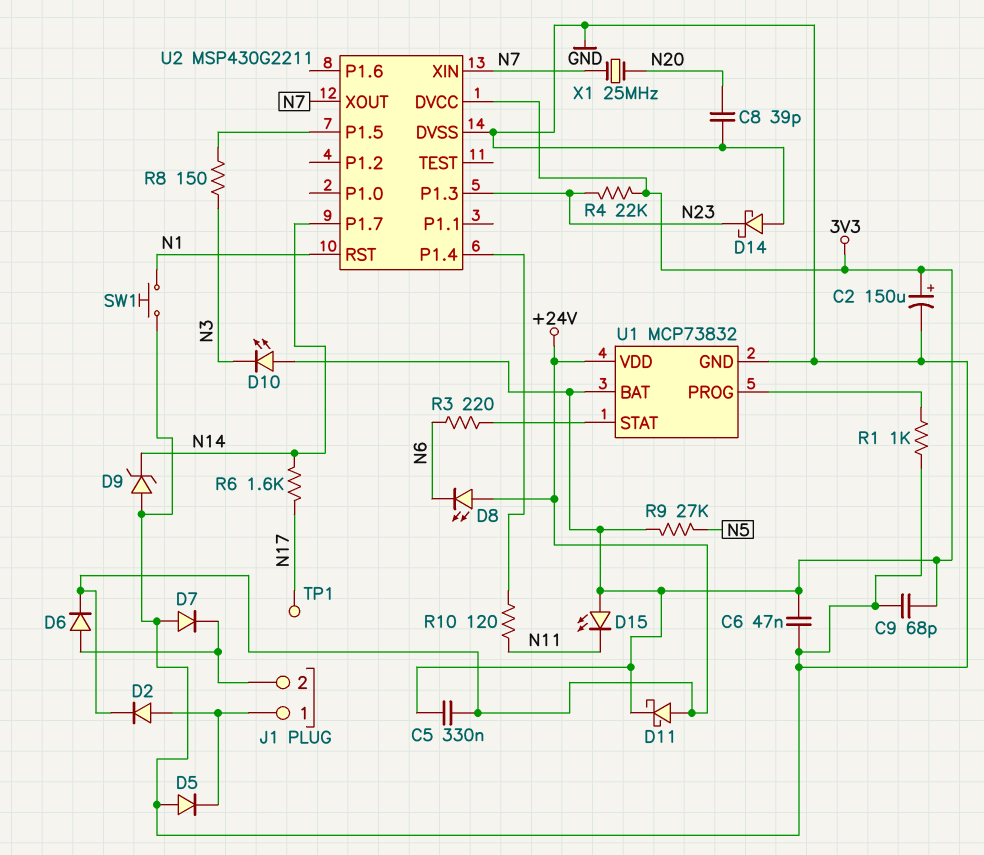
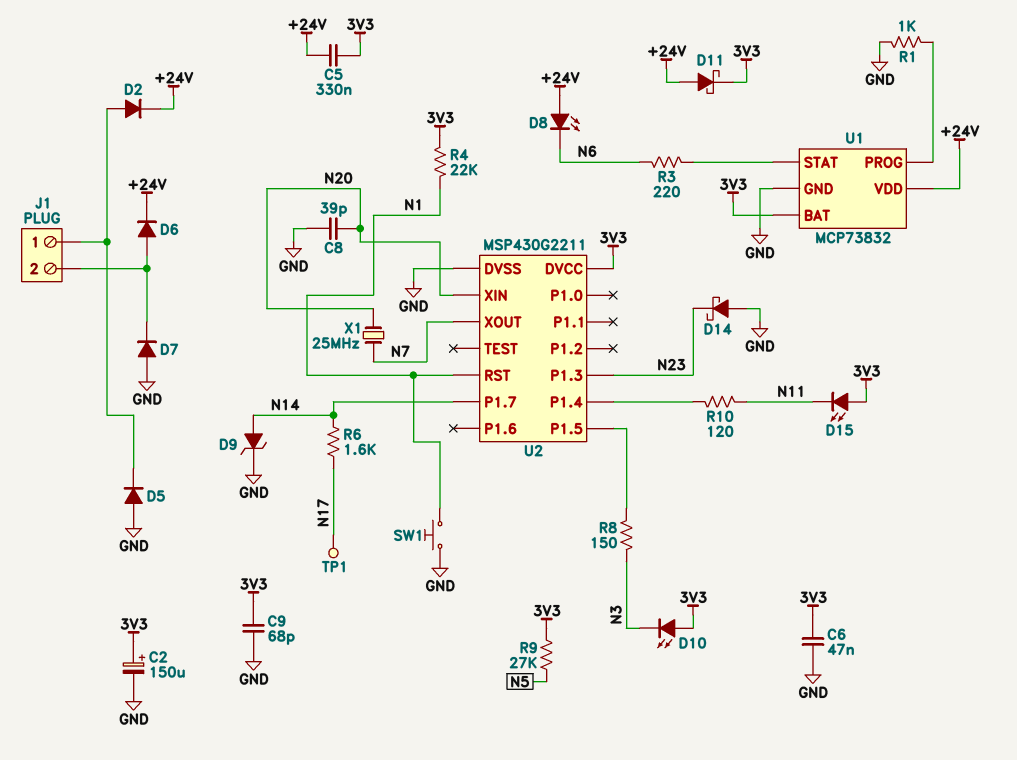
D9: zener (A GND, K N14) -> zener (A N14, K GND)
R4: 22k (3V3, N23) -> 22k (3V3, N1)
U2 pin XIN: N7 -> N20

